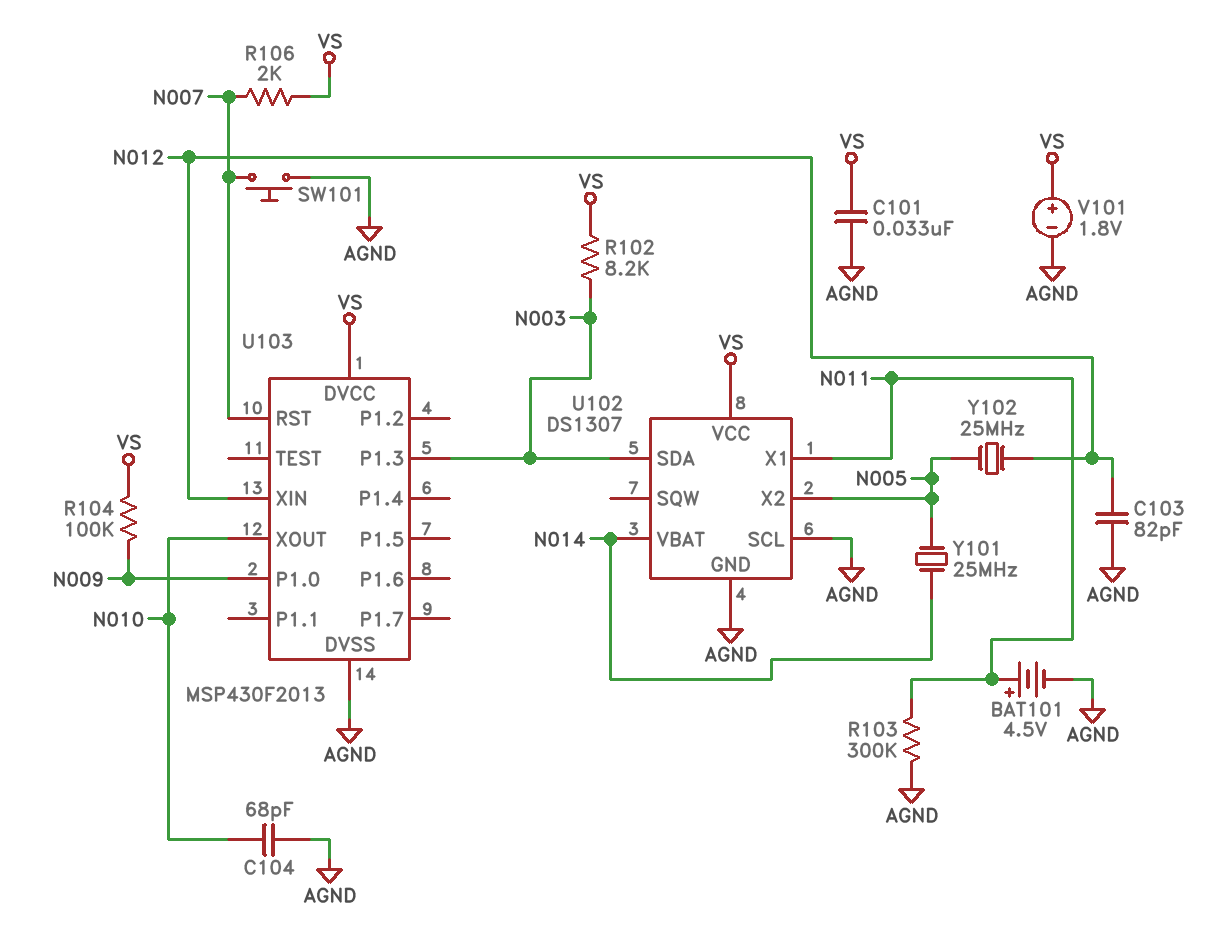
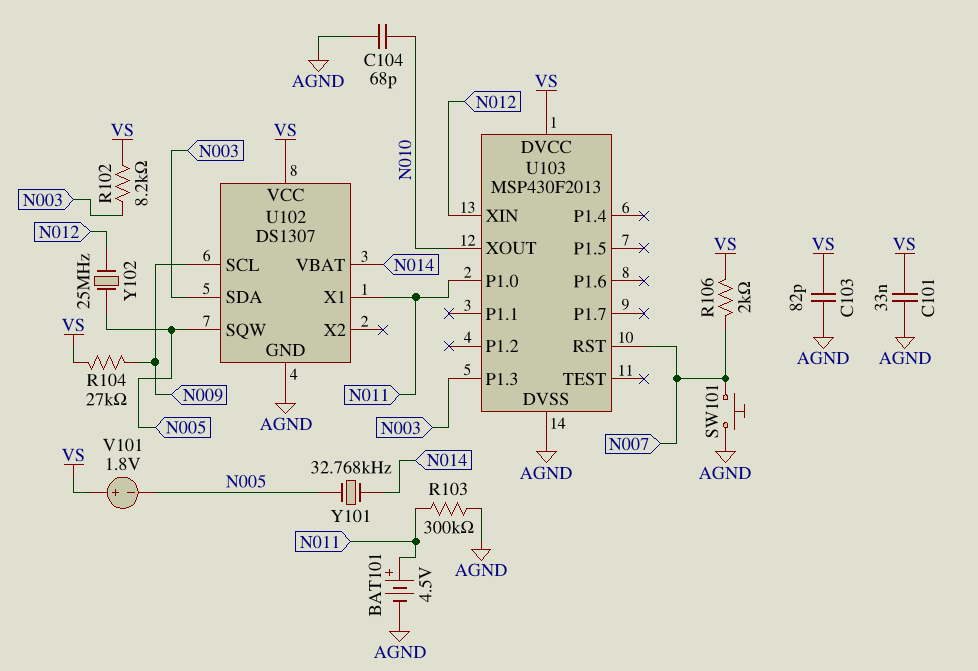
C103: 82pF (AGND, N012) -> 82pF (AGND, VS)
R104: 100k (N009, VS) -> 27k (N009, VS)
U102 pin SCL: AGND -> N009
U102 pin SQW: none -> N005
U102 pin X2: N005 -> none
U103 pin P1.0: N009 -> N011
V101: 1.8V (plus VS, minus AGND) -> 1.8V (plus VS, minus N005)
Y101: 25MHz (N005, N014) -> 32.768kHz (N005, N014)

